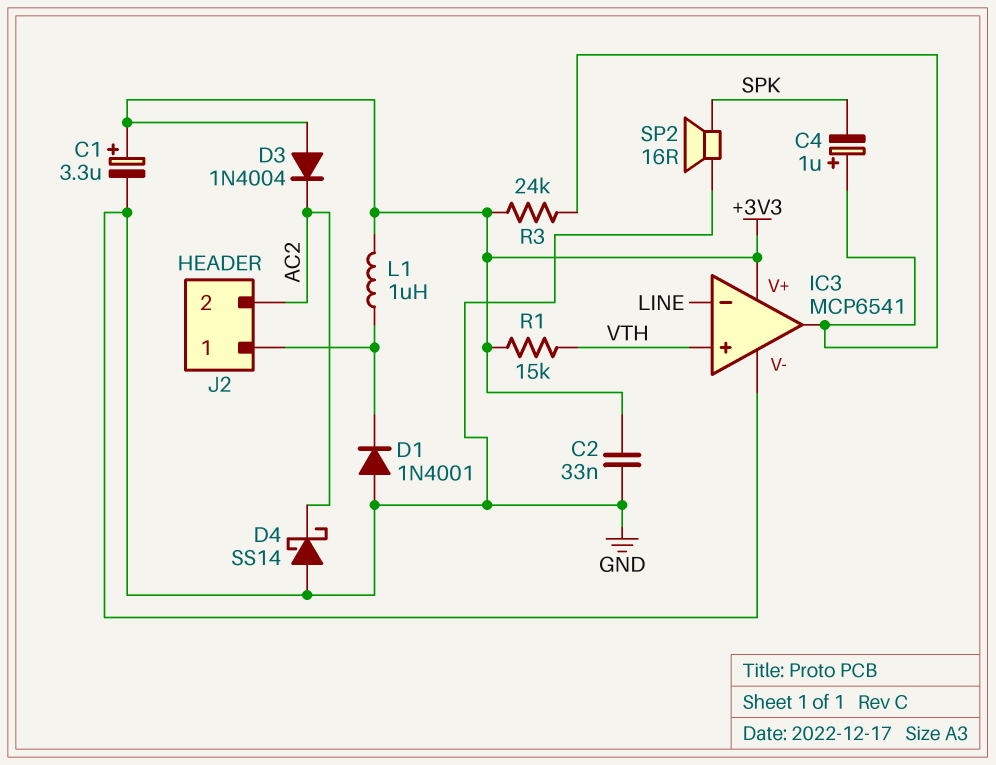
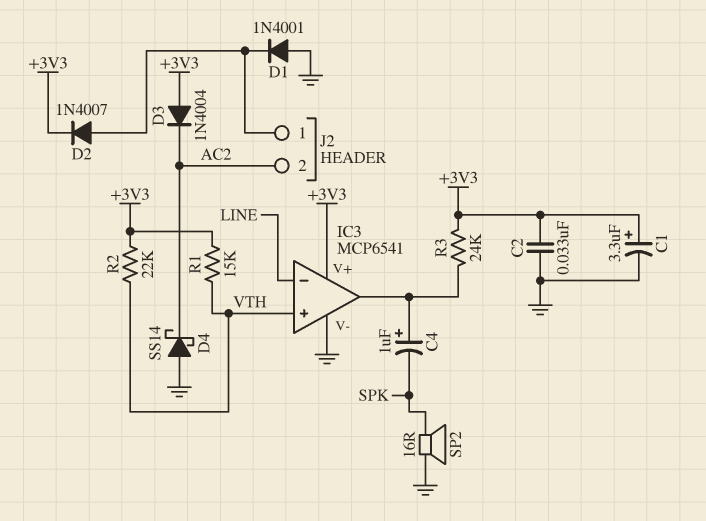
D2: none -> diode 1N4007 (A J2/1, K +3V3)
L1: 1uH (+3V3, J2/1) -> none
R2: none -> 22k (+3V3, VTH)

